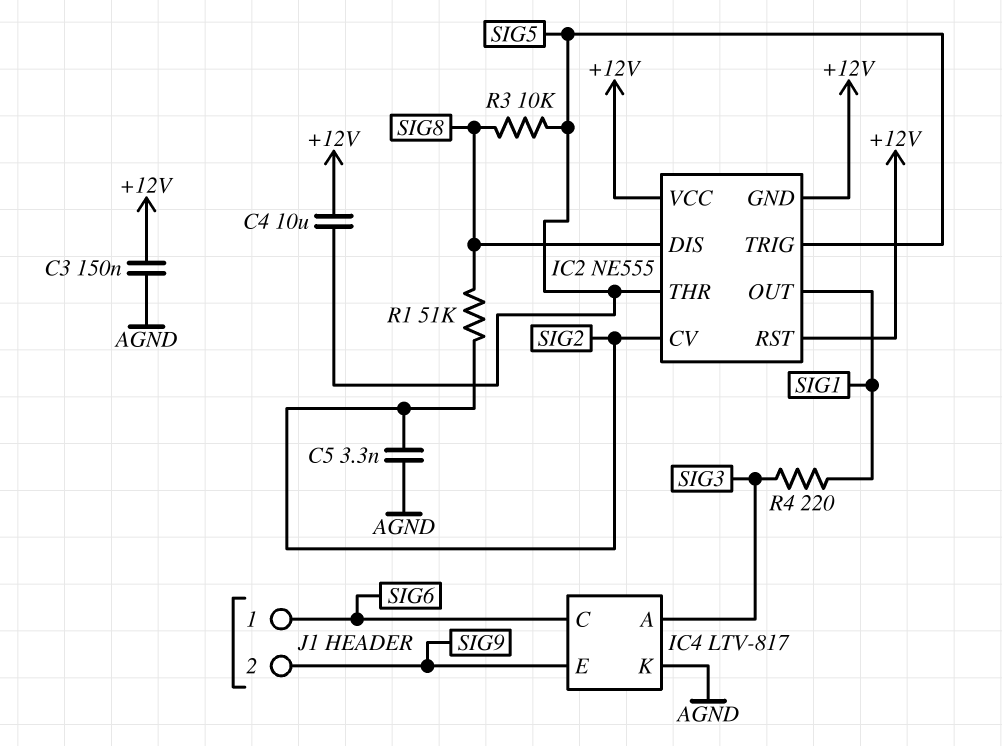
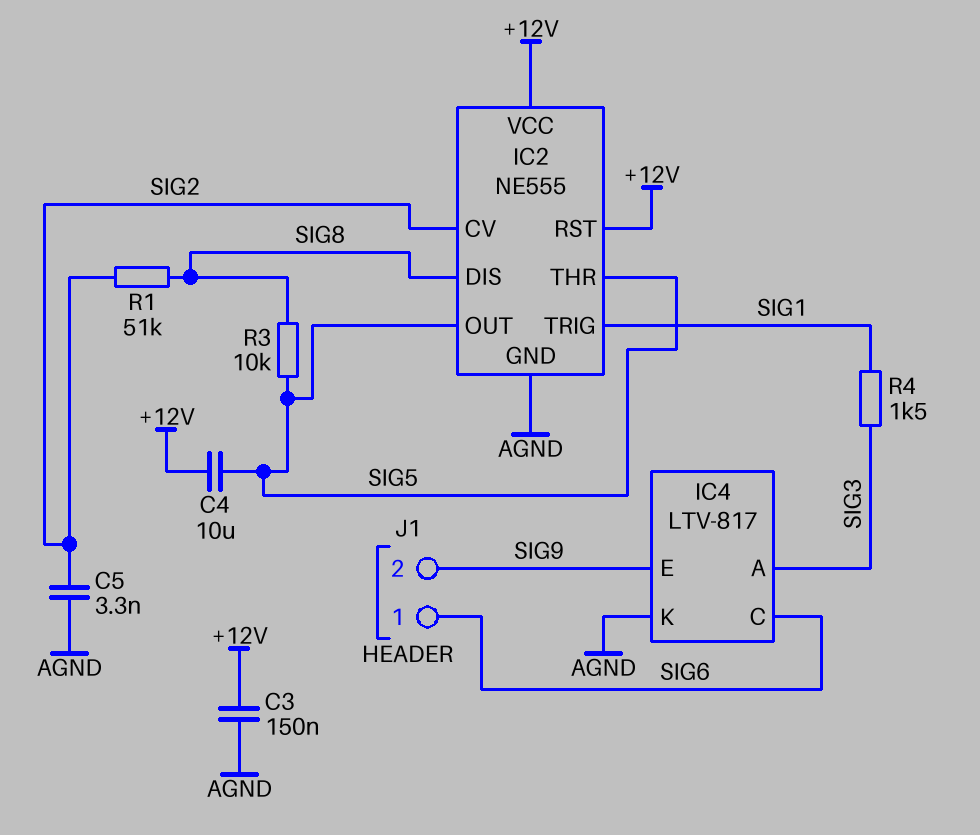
IC2 pin GND: +12V -> AGND
IC2 pin OUT: SIG1 -> SIG5
IC2 pin TRIG: SIG5 -> SIG1
R4: 220 (SIG1, SIG3) -> 1.5k (SIG1, SIG3)

